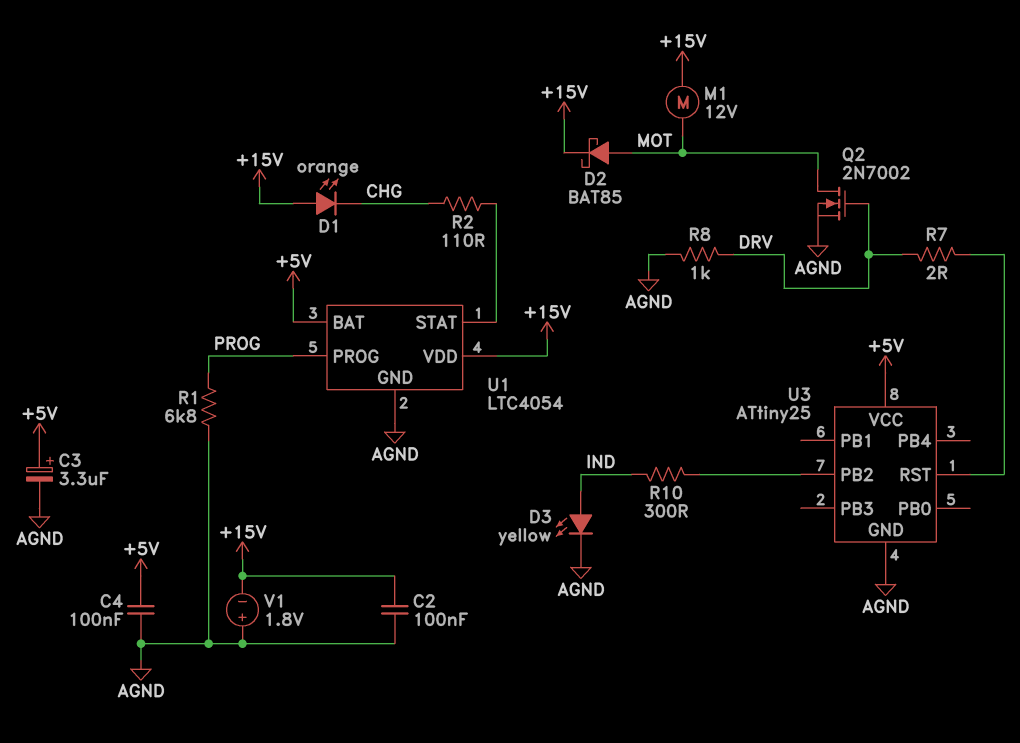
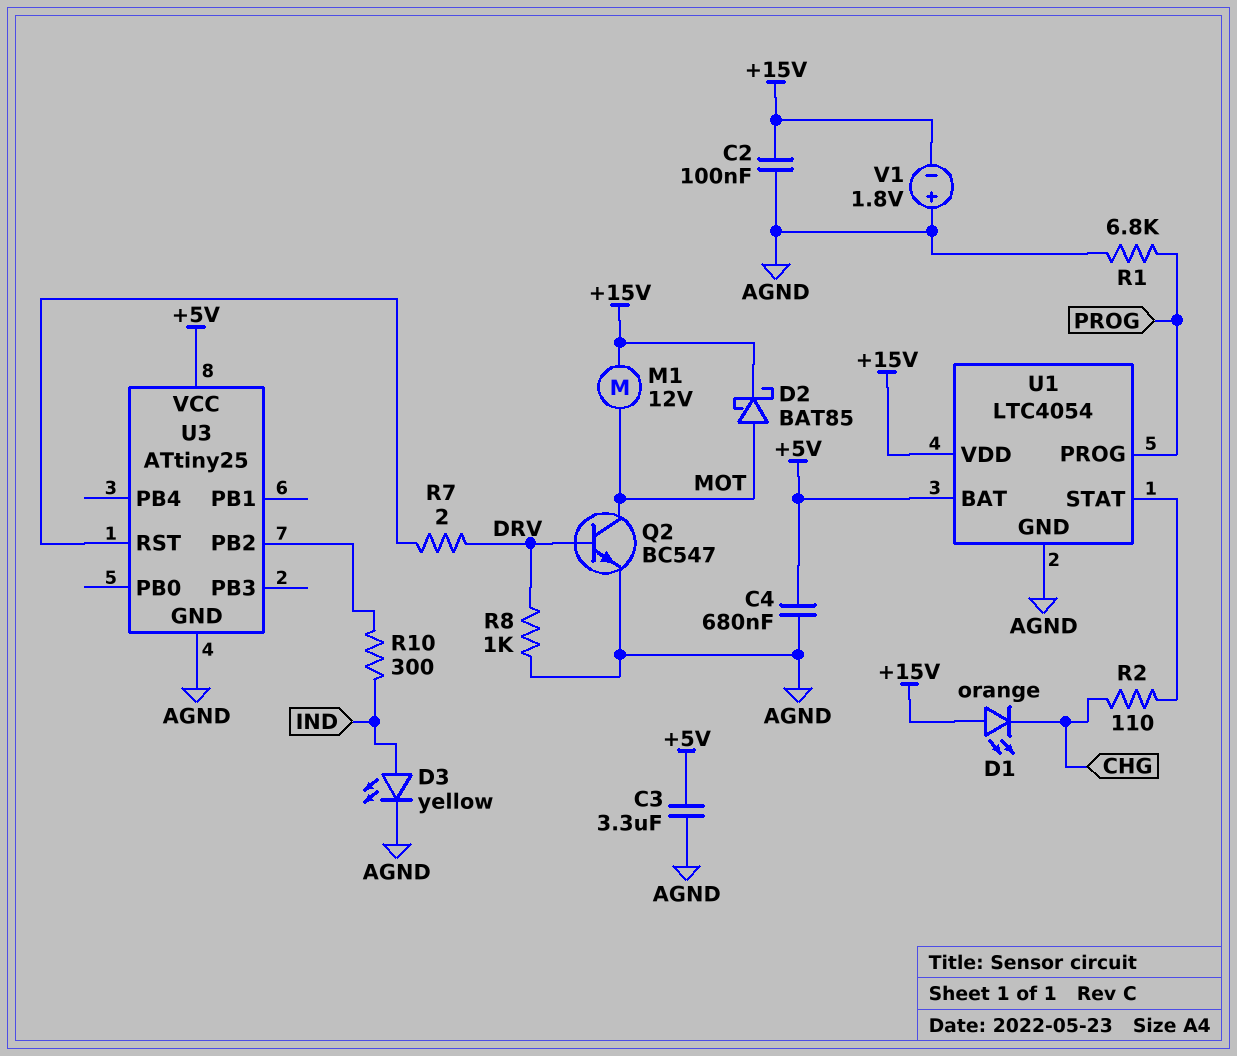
C3: 3.3uF (plus +5V, minus AGND) -> 3.3uF (+5V, AGND)
C4: 100nF (+5V, AGND) -> 680nF (+5V, AGND)
Q2: NMOS 2N7002 (G DRV, D MOT, S AGND) -> NPN BC547 (B DRV, C MOT, E AGND)

